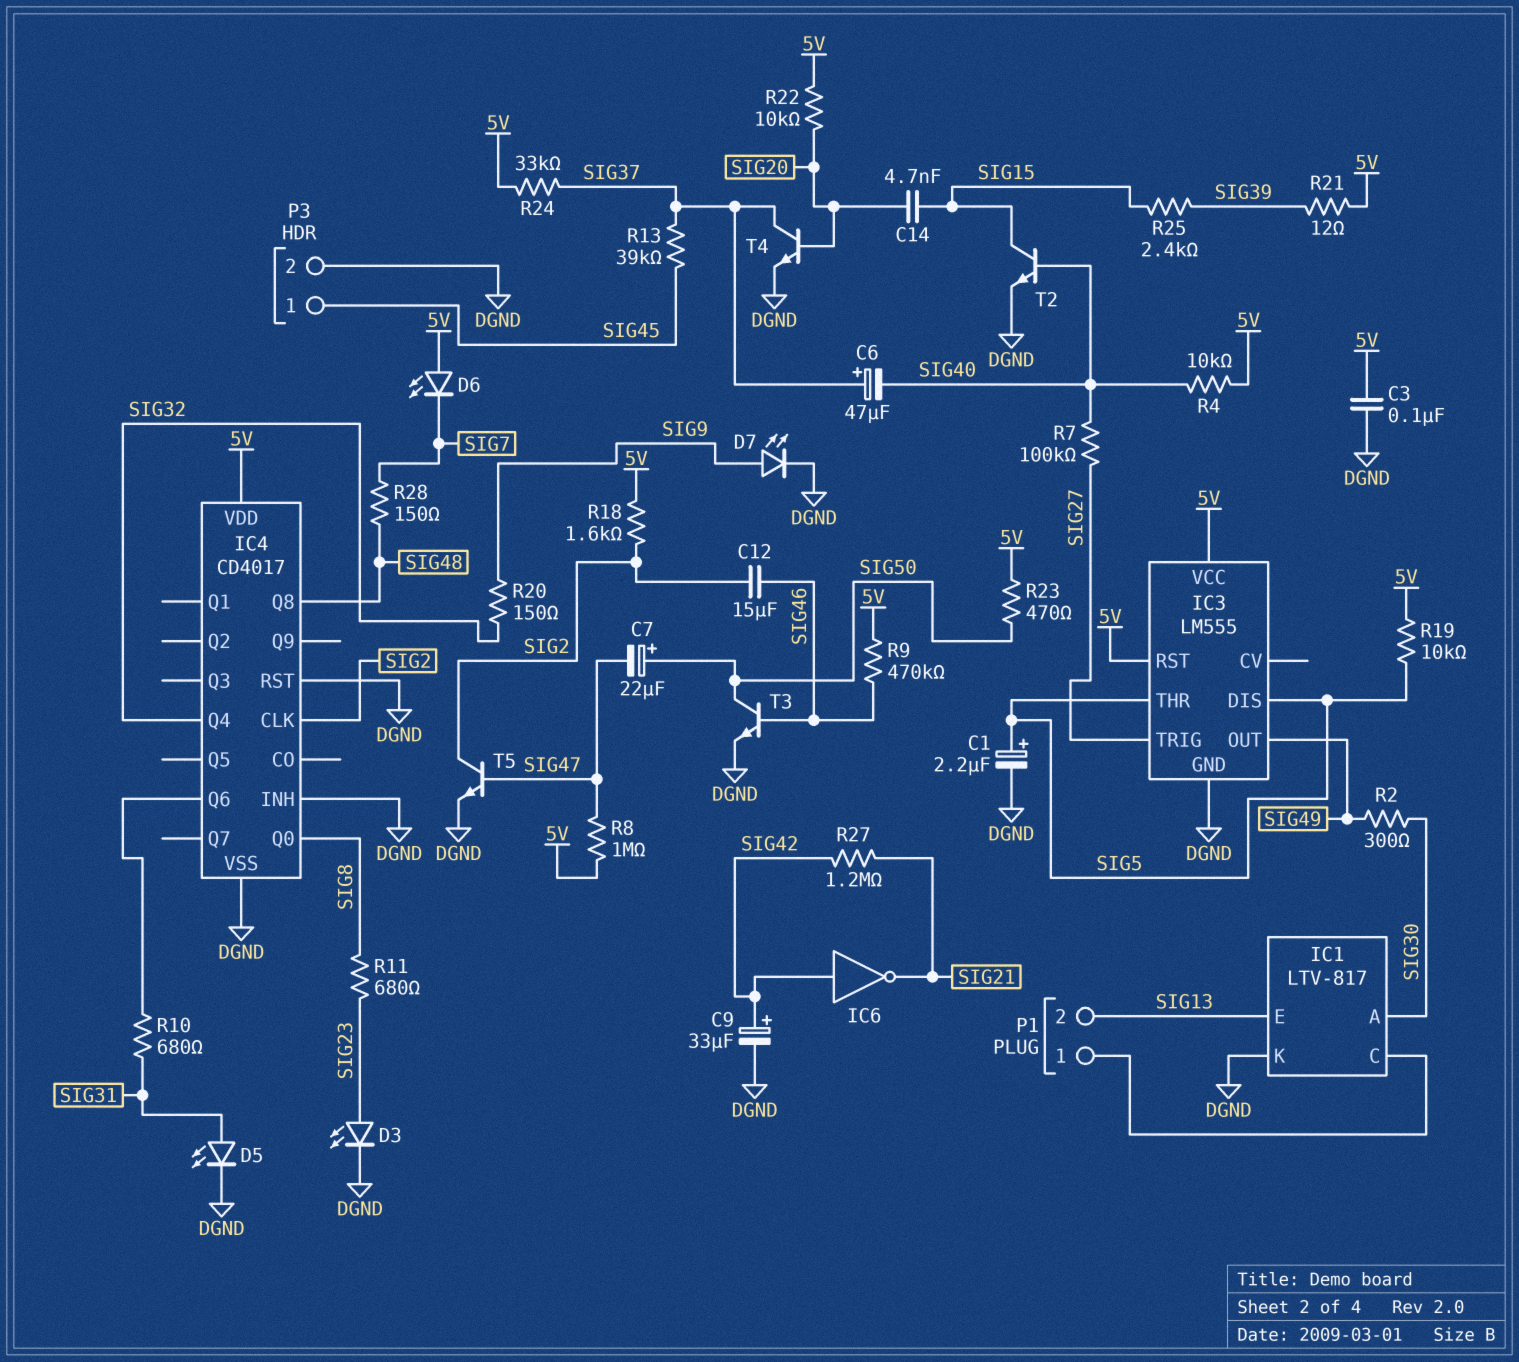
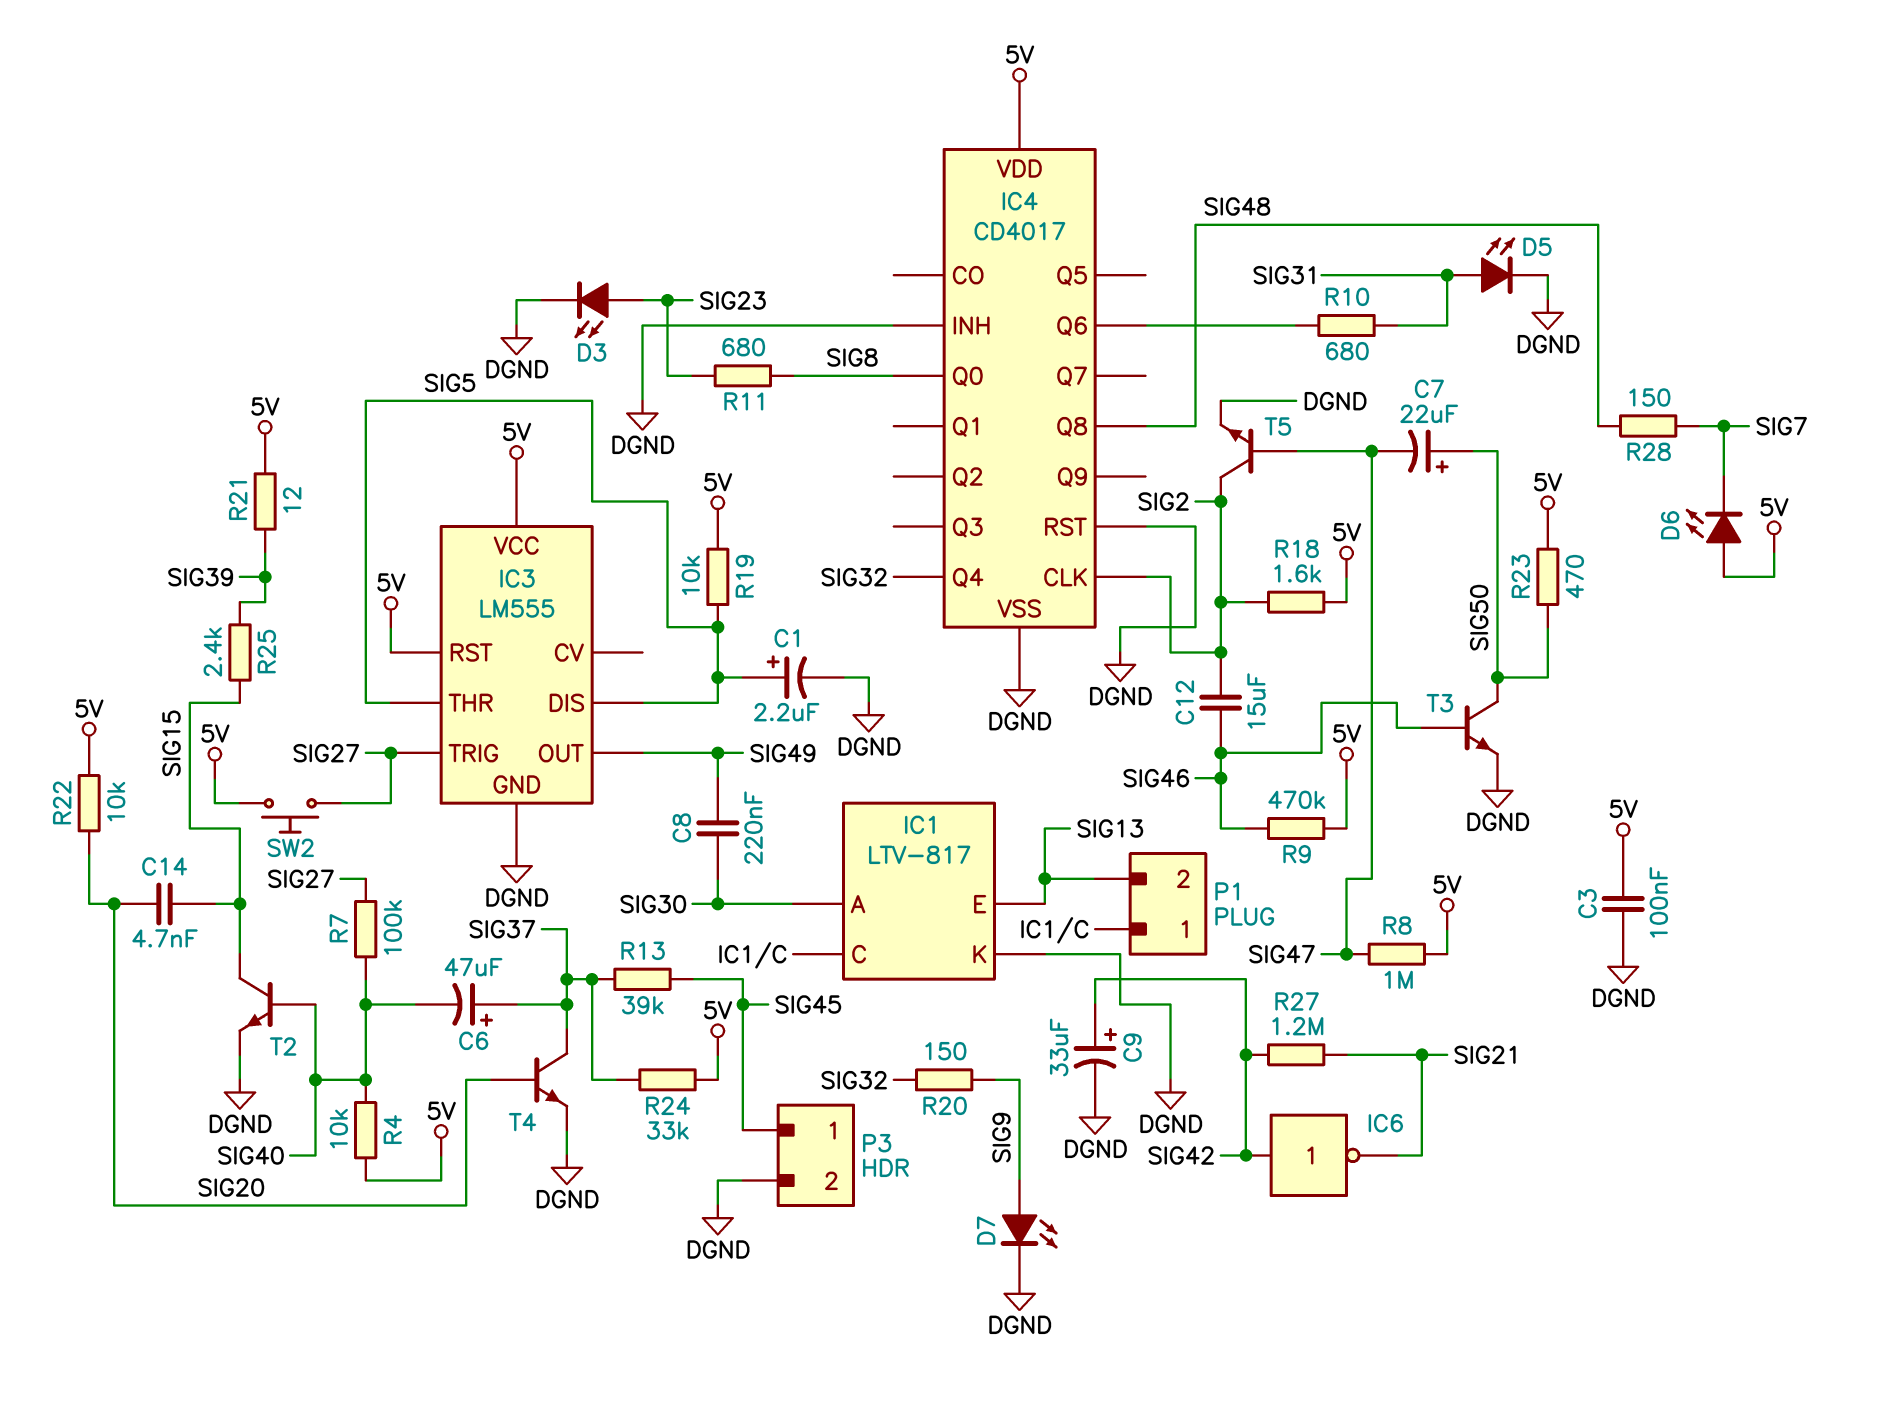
C8: none -> 220nF (SIG30, SIG49)
R2: 300 (SIG30, SIG49) -> none
SW2: none -> button (5V, SIG27)

